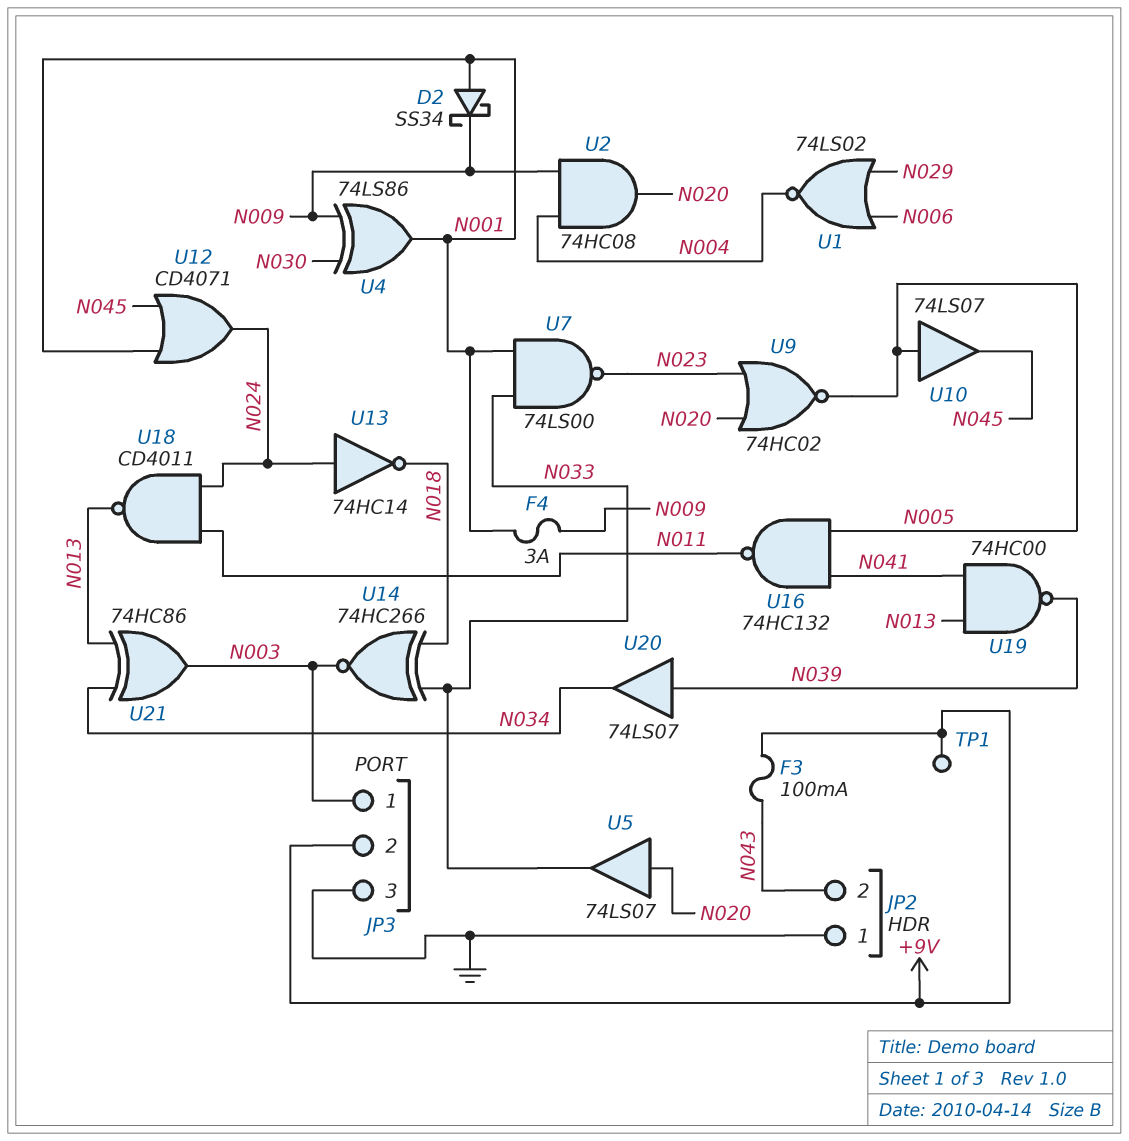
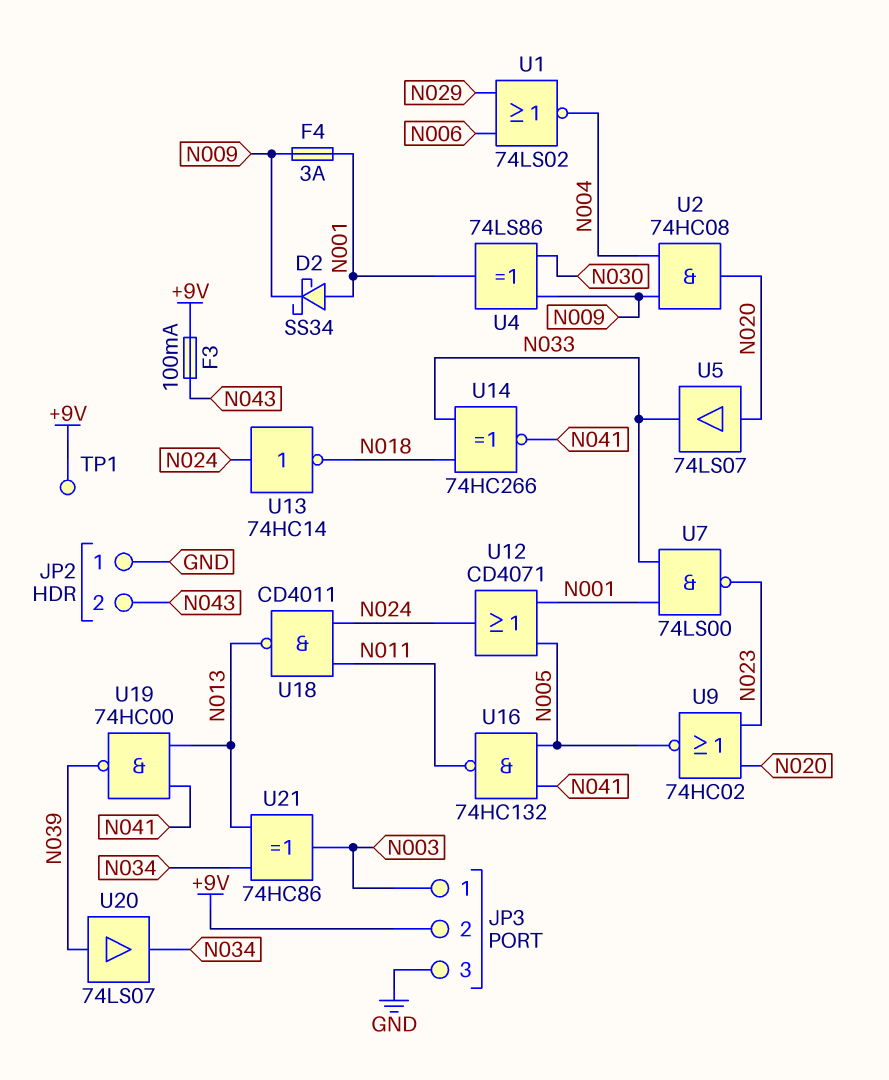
U10: buffer 74LS07 (in N005, out N045) -> none
U12: OR CD4071 (in N001, in N045, out N024) -> OR CD4071 (in N001, in N005, out N024)
U14: XNOR 74HC266 (in N018, in N033, out N003) -> XNOR 74HC266 (in N018, in N033, out N041)

